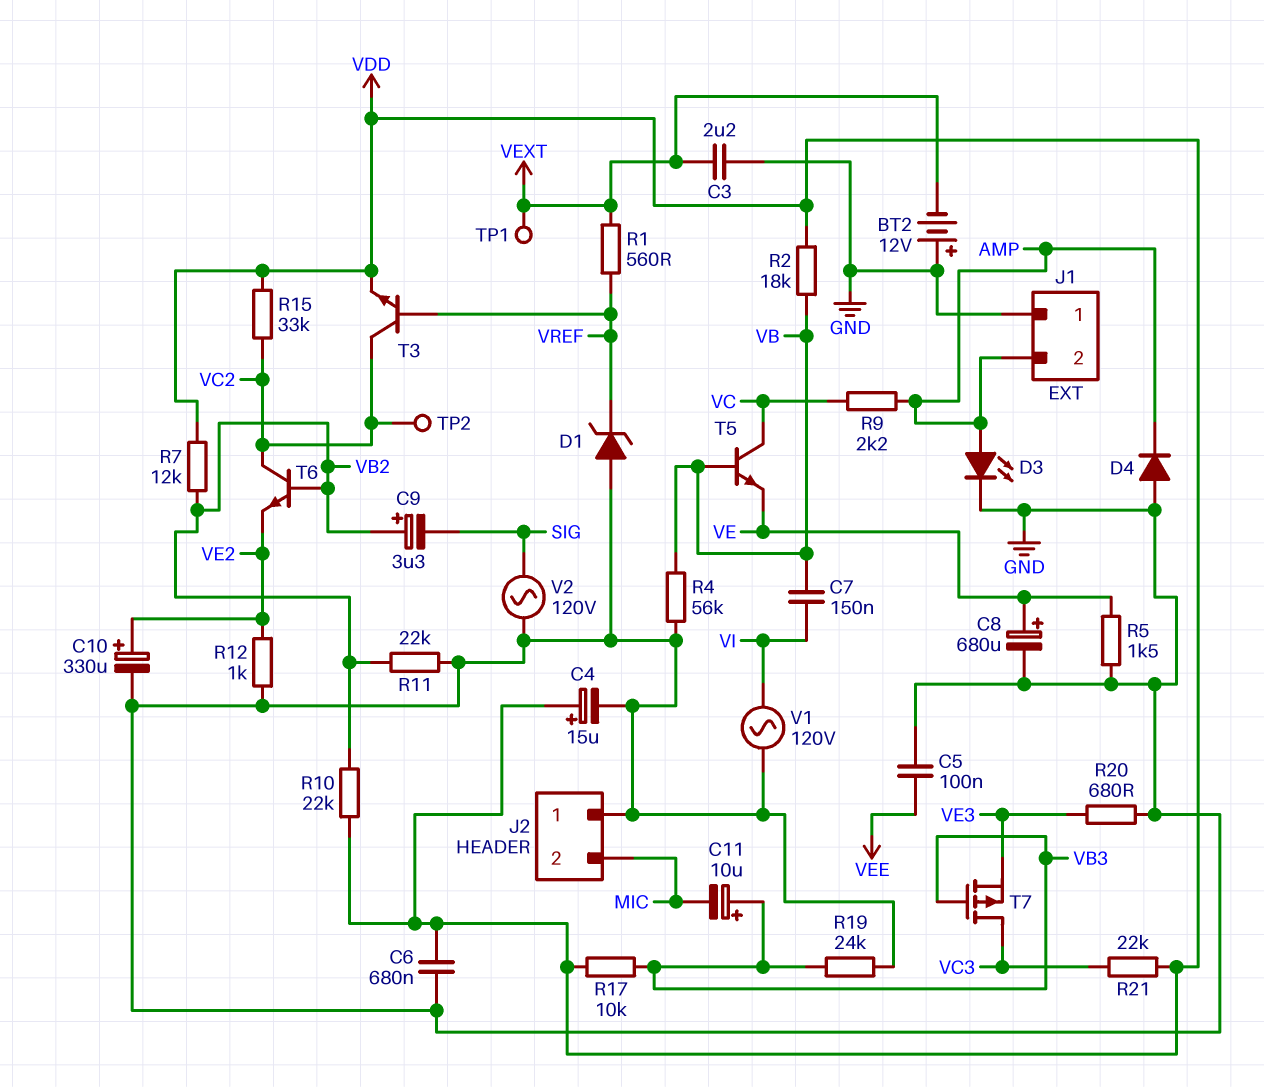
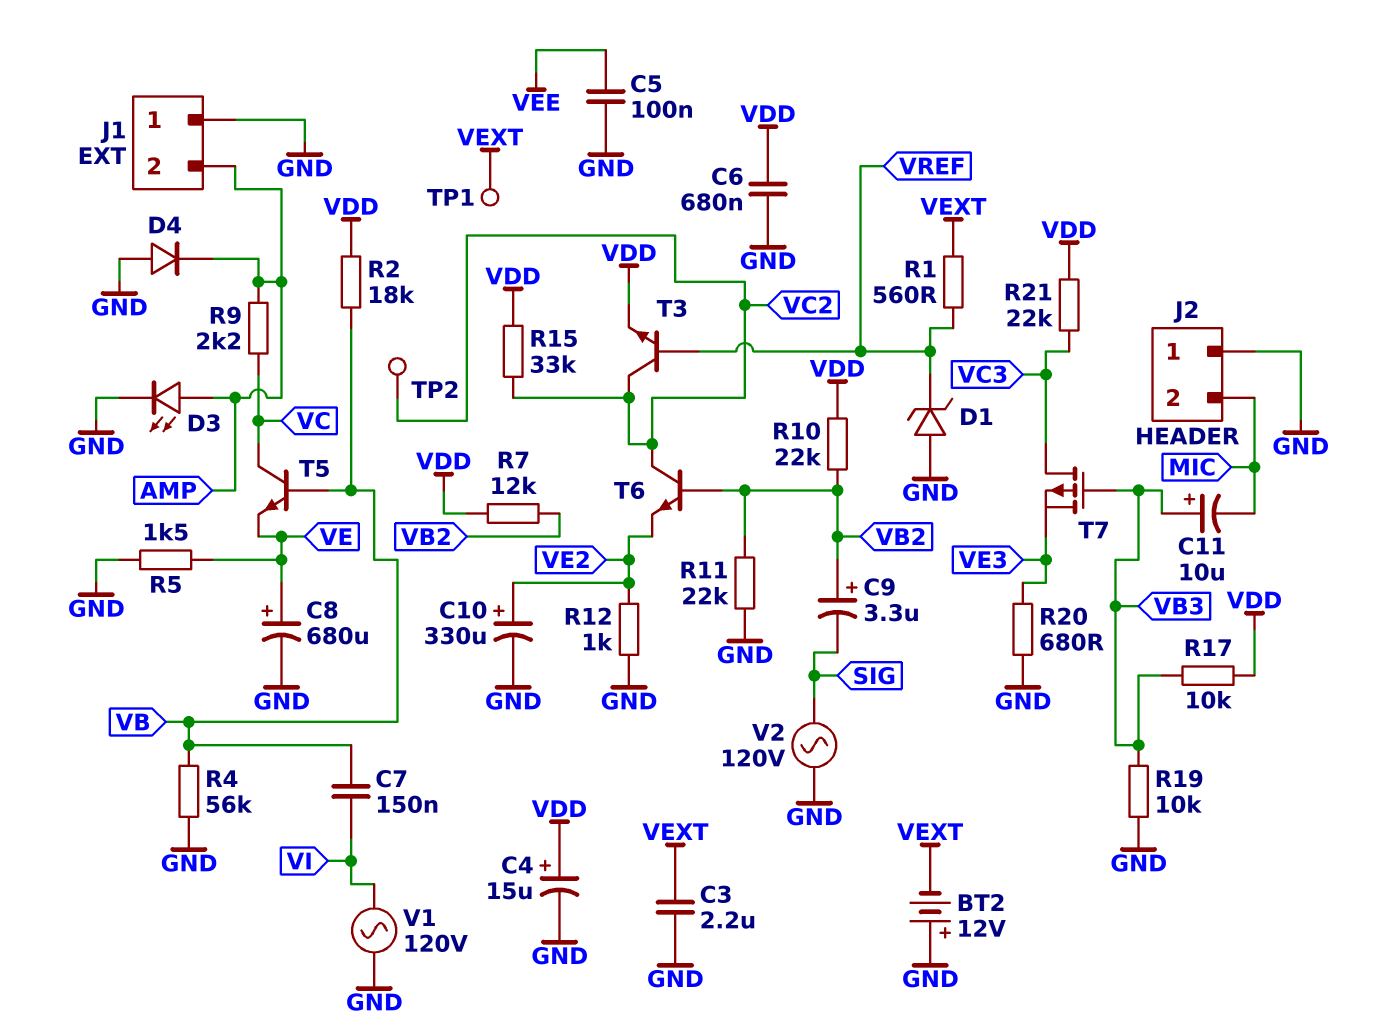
R19: 24k (GND, VB3) -> 10k (GND, VB3)

